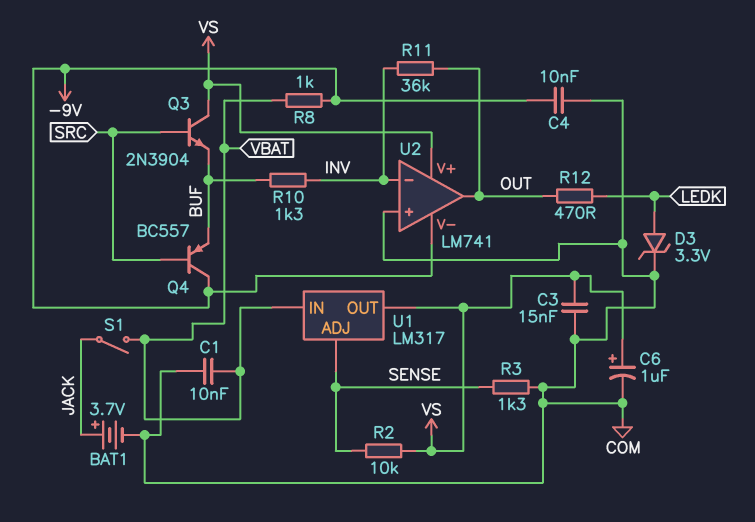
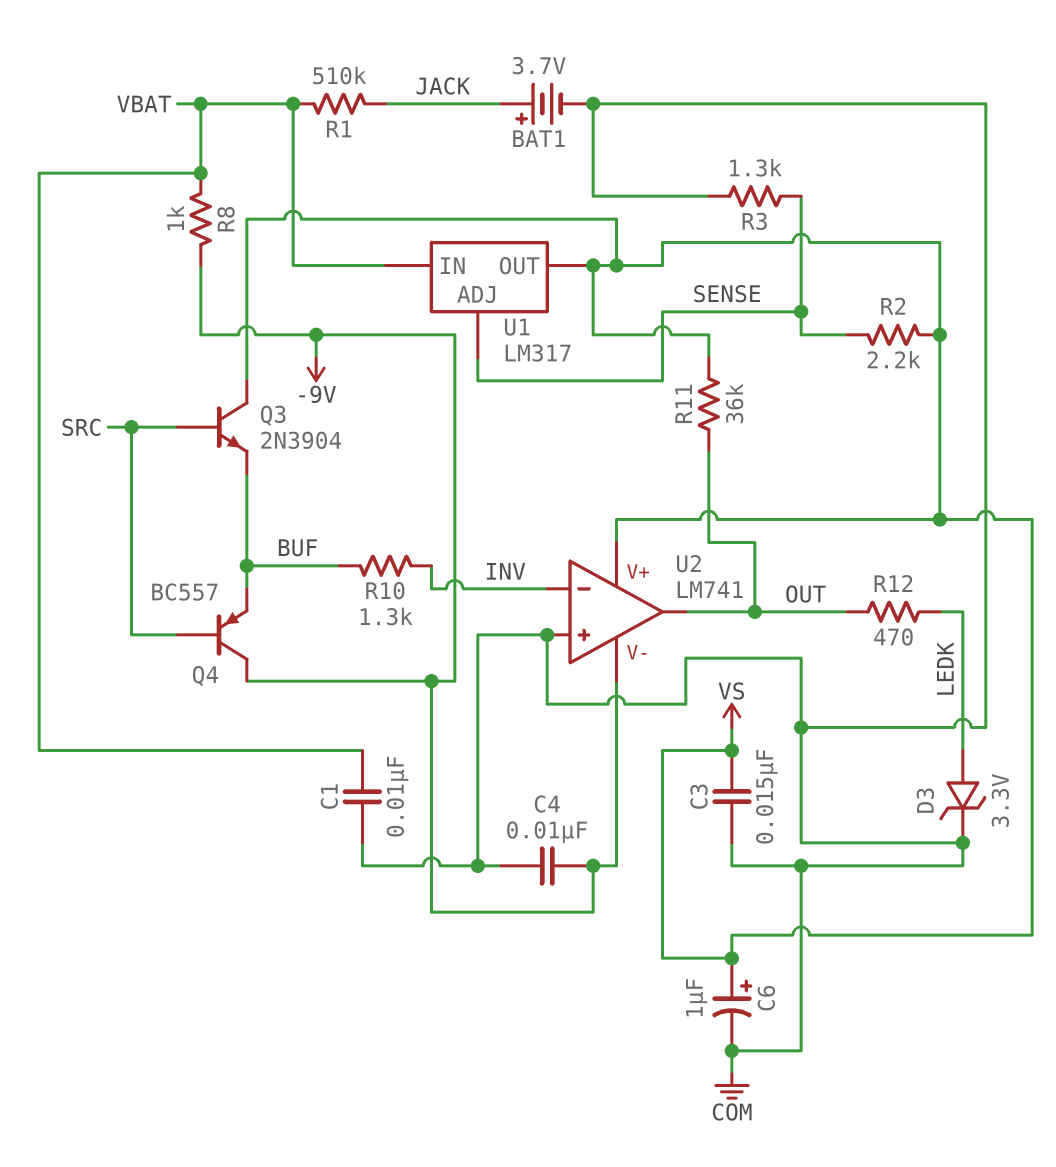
R1: none -> 510k (JACK, VBAT)
R2: 10k (SENSE, VS) -> 2.2k (SENSE, VS)
R11: 36k (INV, OUT) -> 36k (OUT, VS)
S1: switch (JACK, VBAT) -> none

